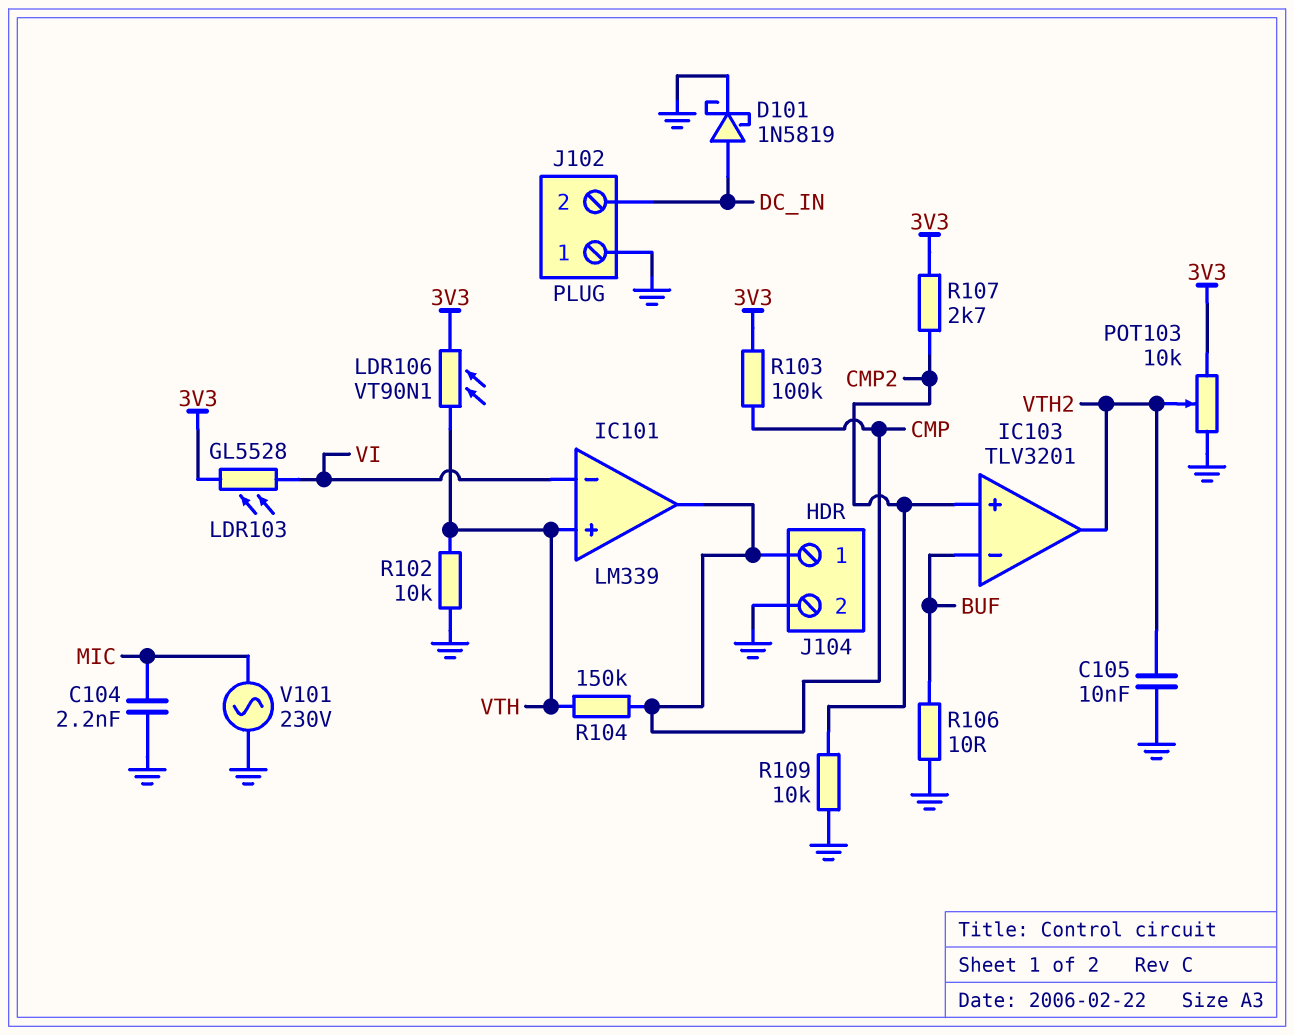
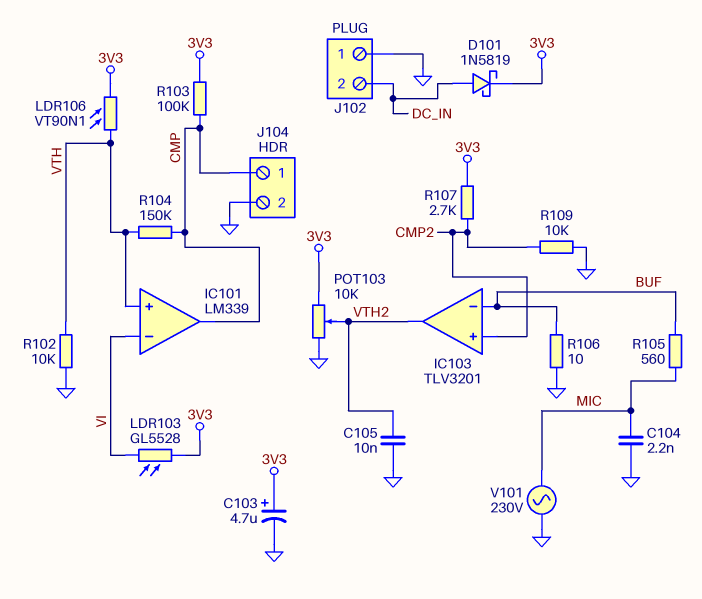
C103: none -> 4.7uF (plus 3V3, minus GND)
D101: schottky 1N5819 (A DC_IN, K GND) -> schottky 1N5819 (A DC_IN, K 3V3)
R105: none -> 560 (BUF, MIC)

